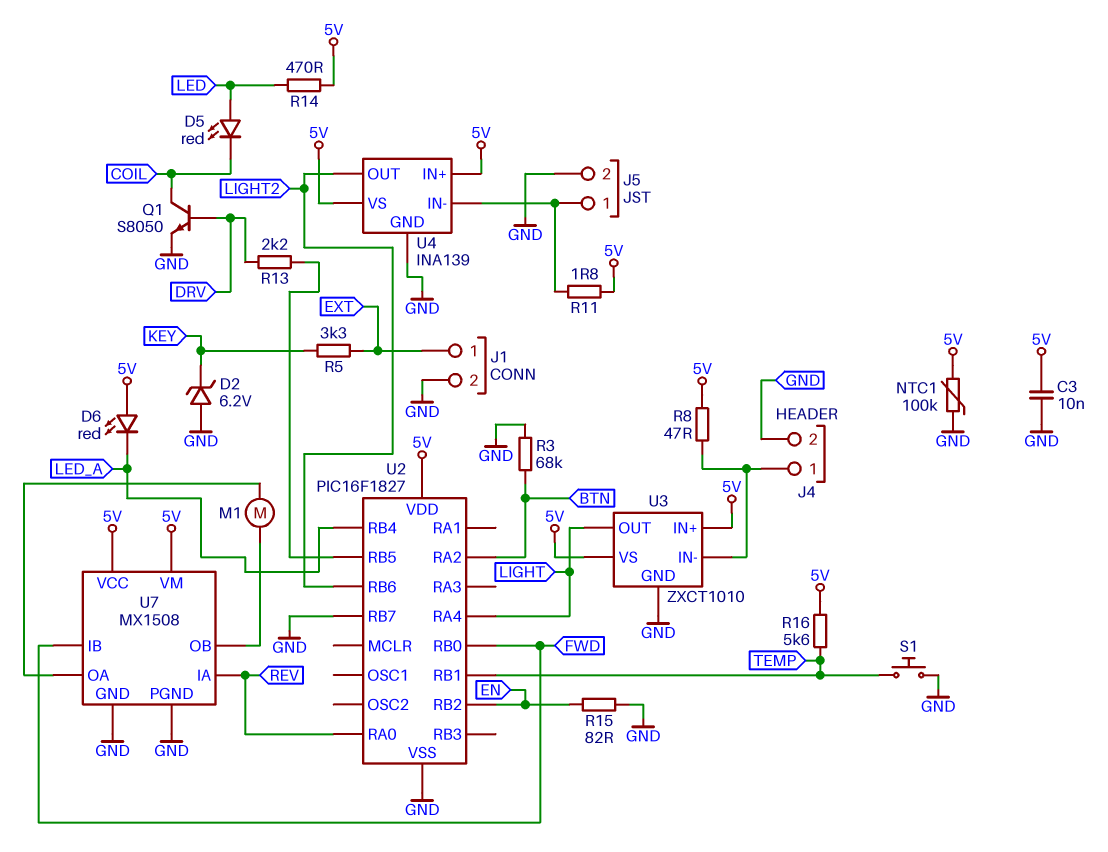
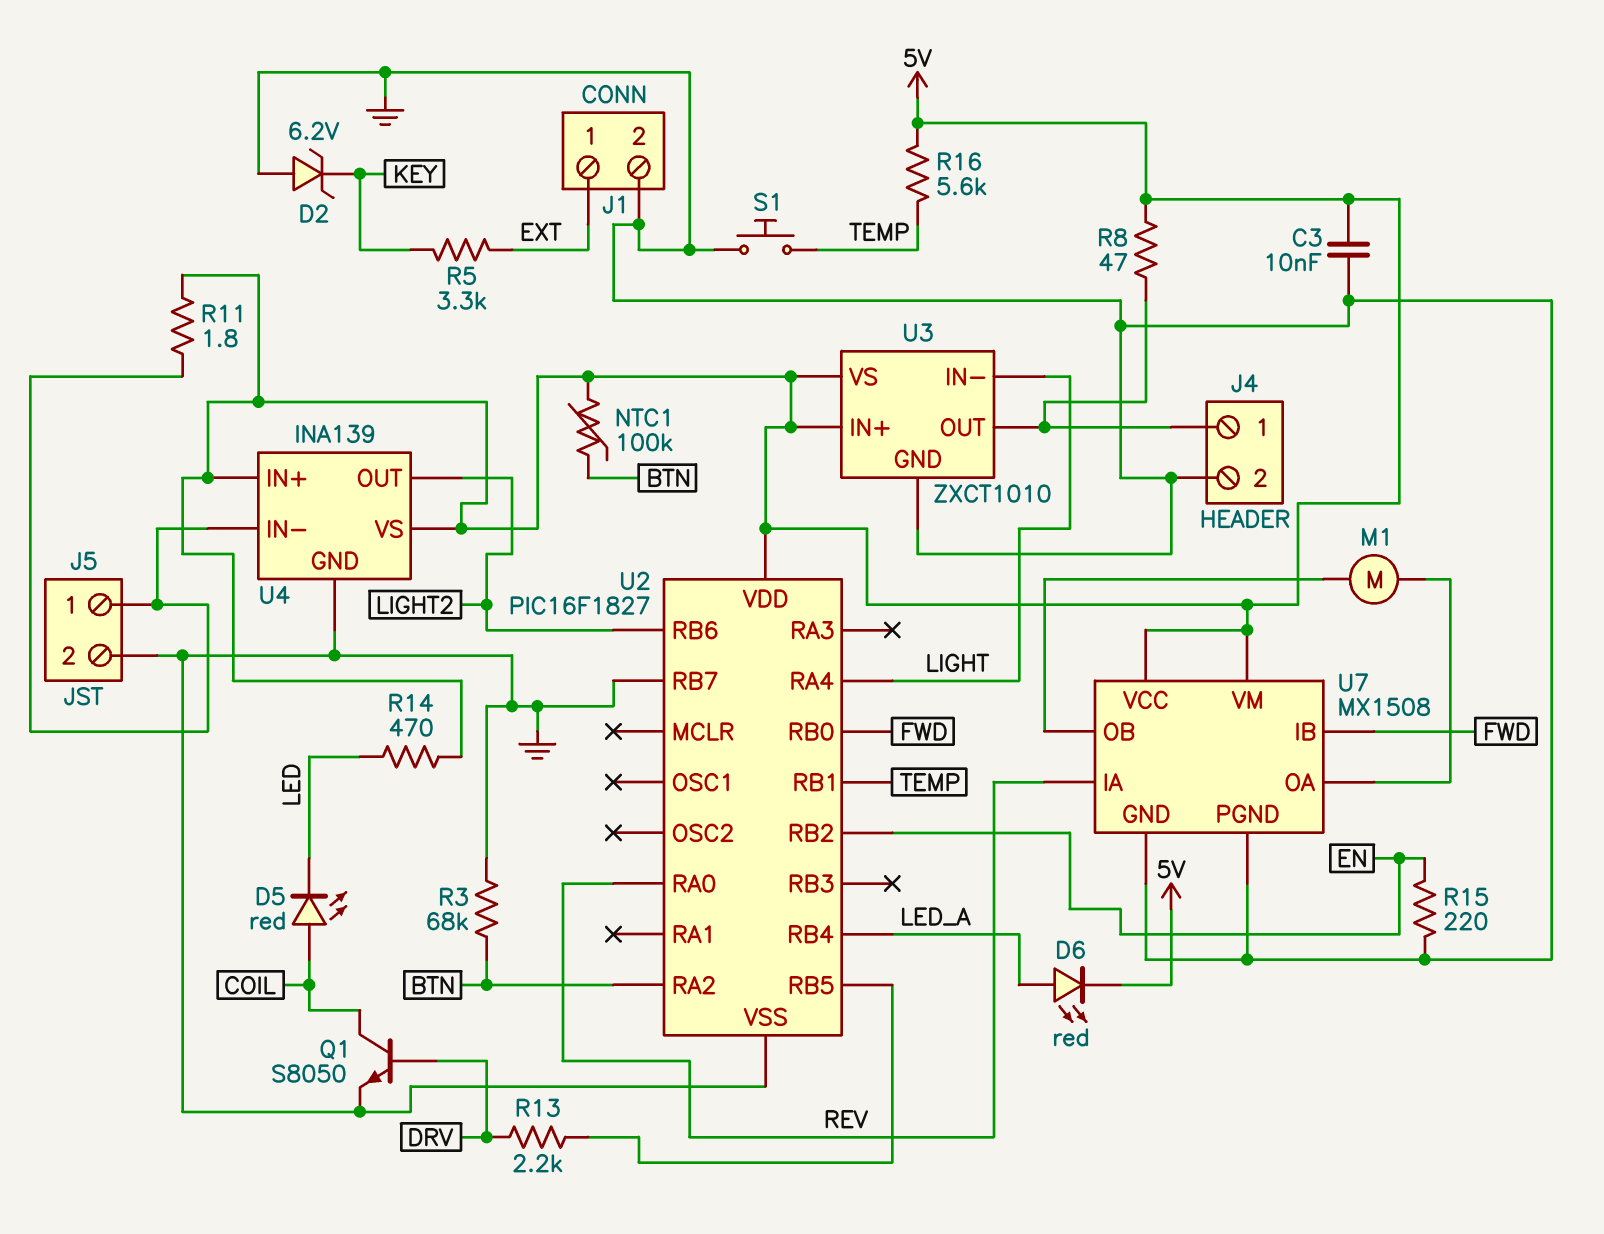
D5: LED red (A LED, K COIL) -> LED red (A COIL, K LED)
D6: LED red (A 5V, K LED_A) -> LED red (A LED_A, K 5V)
NTC1: 100k (5V, GND) -> 100k (5V, BTN)
R15: 82 (EN, GND) -> 220 (EN, GND)
U3 pin IN-: J4/1 -> LIGHT
U3 pin OUT: LIGHT -> J4/1

